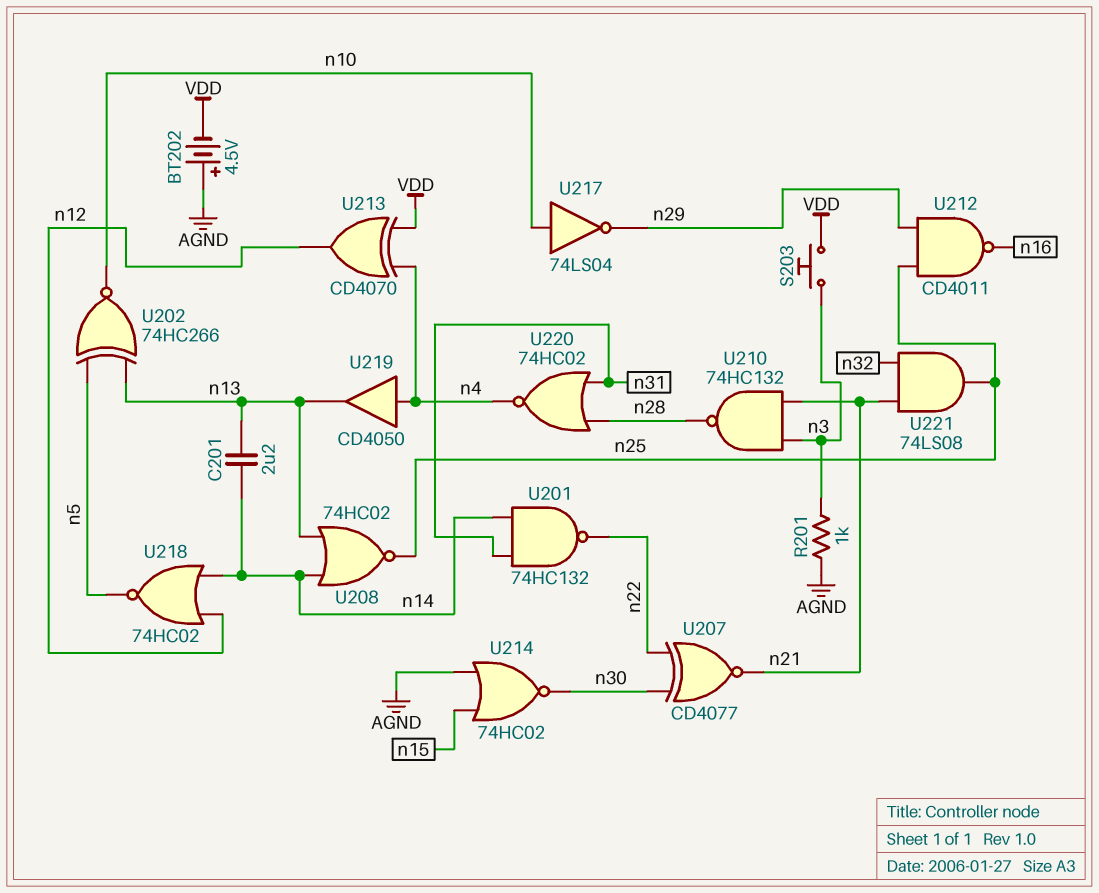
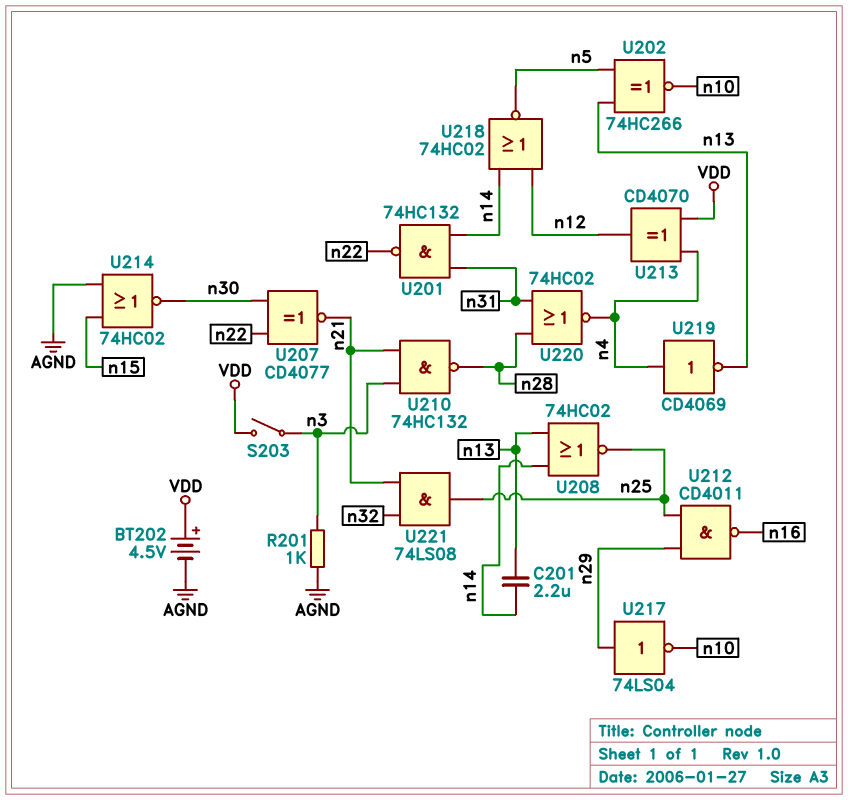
BT202: 4.5V (plus AGND, minus VDD) -> 4.5V (plus VDD, minus AGND)
S203: button (VDD, n3) -> switch (VDD, n3)
U217: NOT 74LS04 (in n10, out n29) -> NOT 74LS04 (in n29, out n10)
U219: buffer CD4050 (in n4, out n13) -> NOT CD4069 (in n4, out n13)

